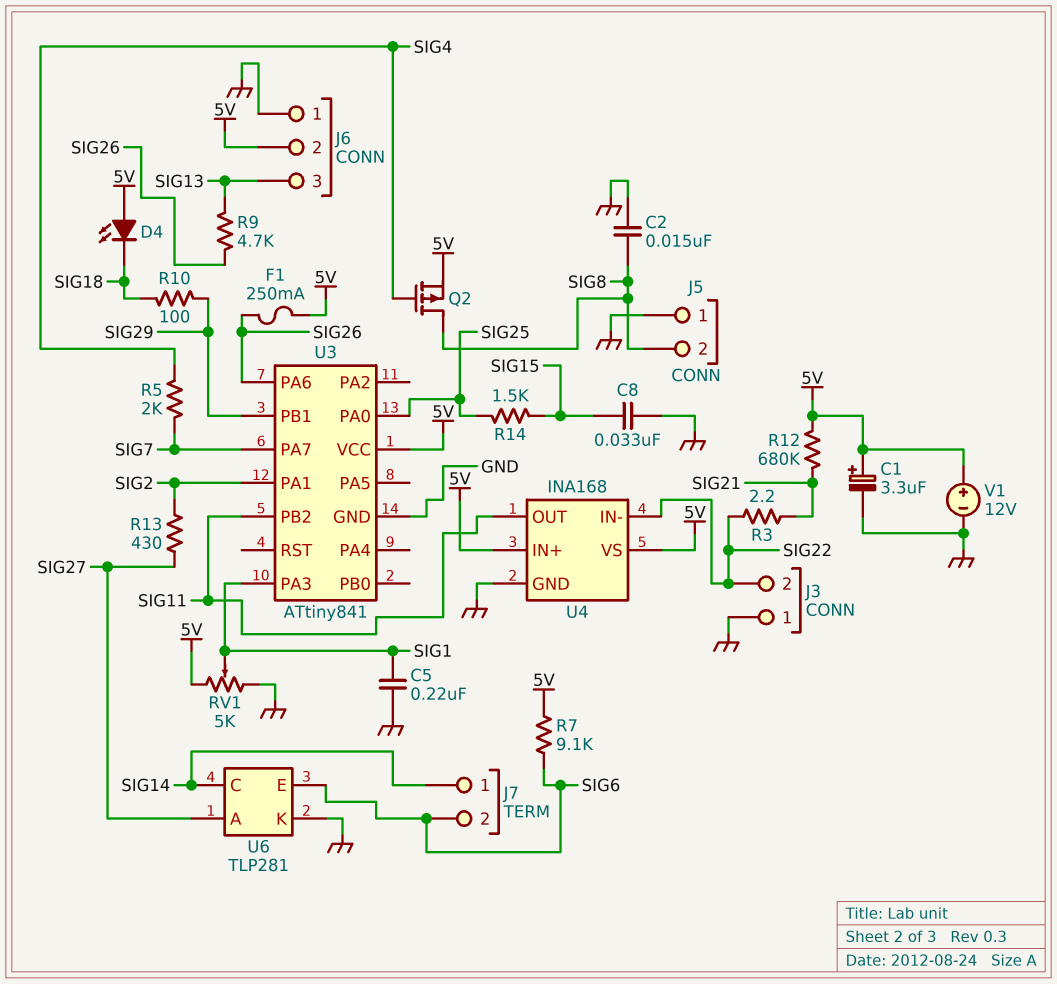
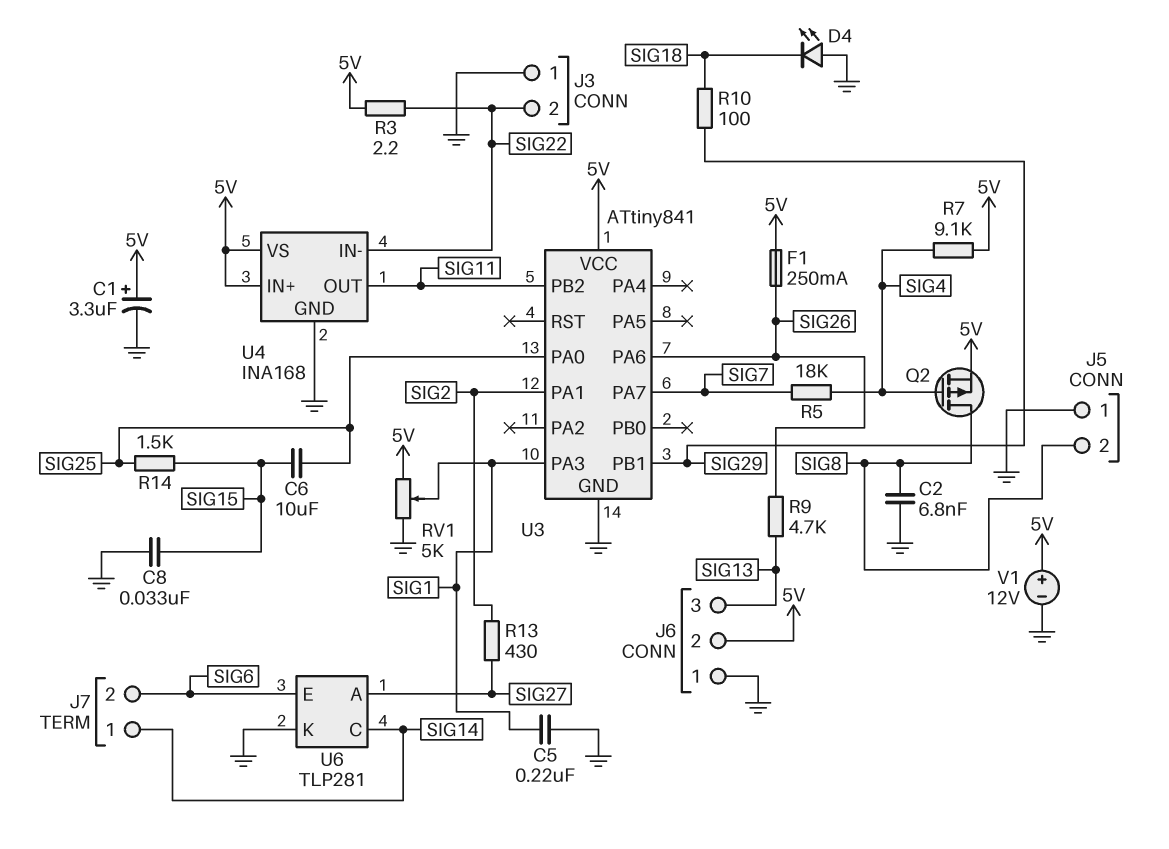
C2: 15nF (GND, SIG8) -> 6.8nF (GND, SIG8)
C6: none -> 10uF (SIG15, SIG25)
D4: LED (A 5V, K SIG18) -> LED (A GND, K SIG18)
R3: 2.2 (SIG21, SIG22) -> 2.2 (5V, SIG22)
R5: 2k (SIG4, SIG7) -> 18k (SIG4, SIG7)
R7: 9.1k (5V, SIG6) -> 9.1k (5V, SIG4)
R12: 680k (5V, SIG21) -> none

